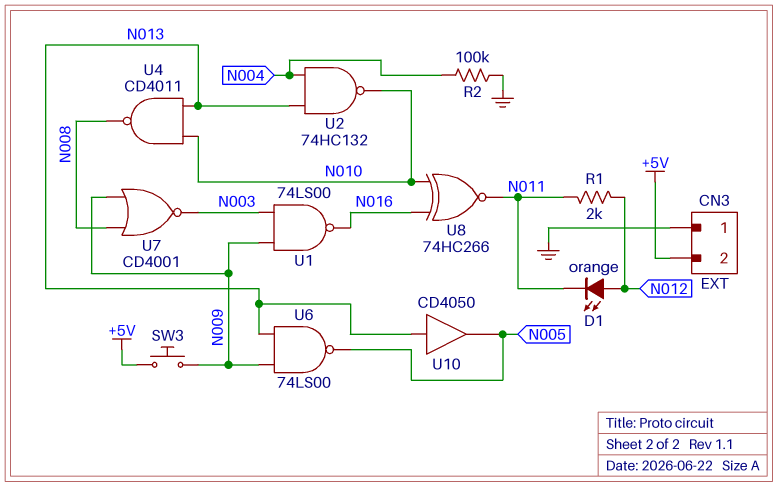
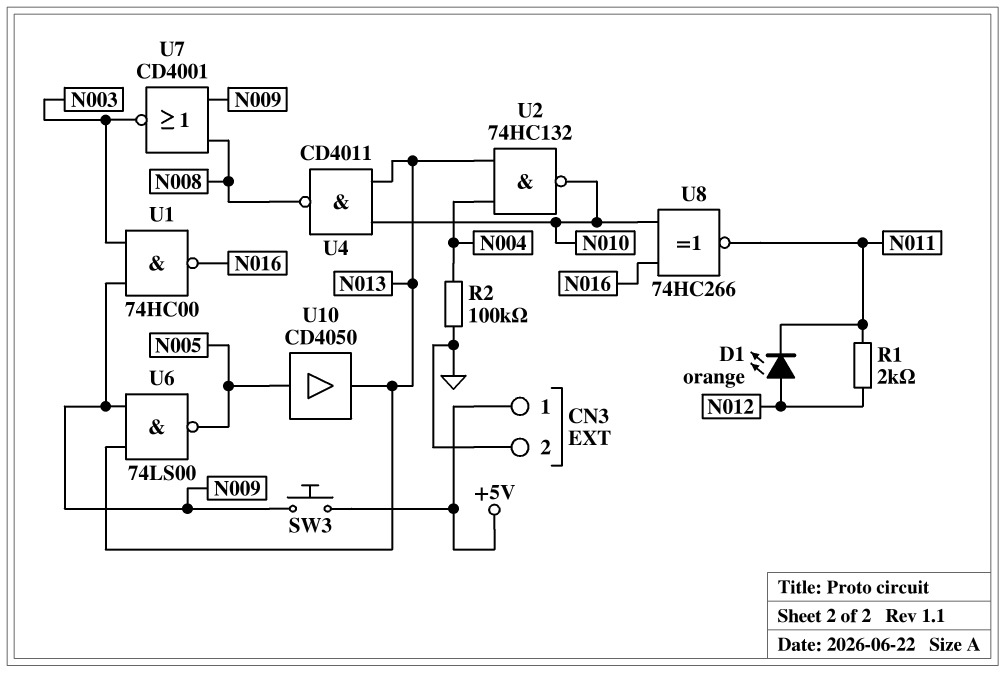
CN3 pin 1: GND -> +5V
CN3 pin 2: +5V -> GND
U1: NAND 74LS00 (in N003, in N009, out N016) -> NAND 74HC00 (in N003, in N009, out N016)
U10: buffer CD4050 (in N013, out N005) -> buffer CD4050 (in N005, out N013)

